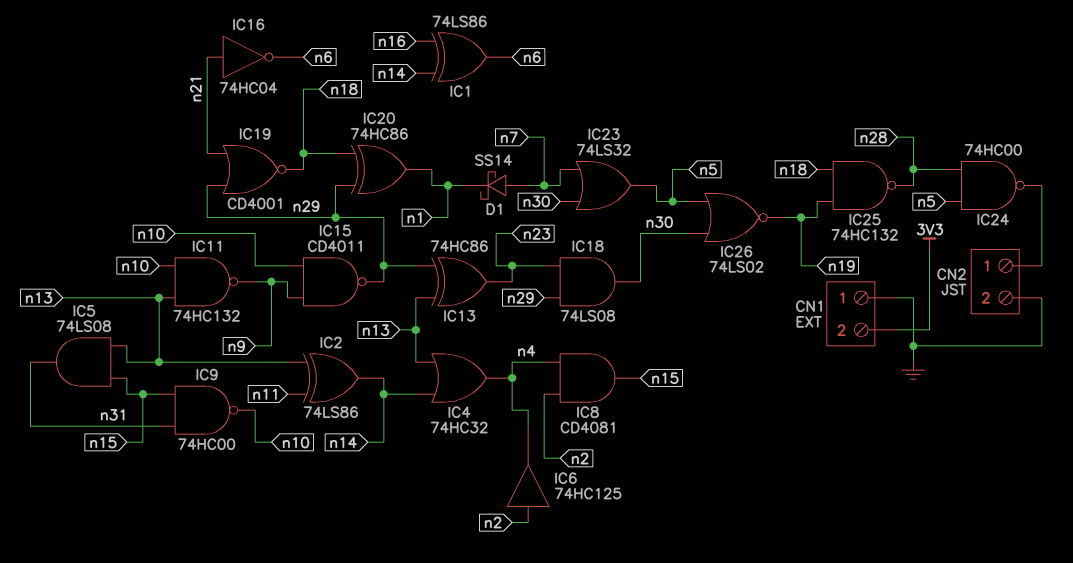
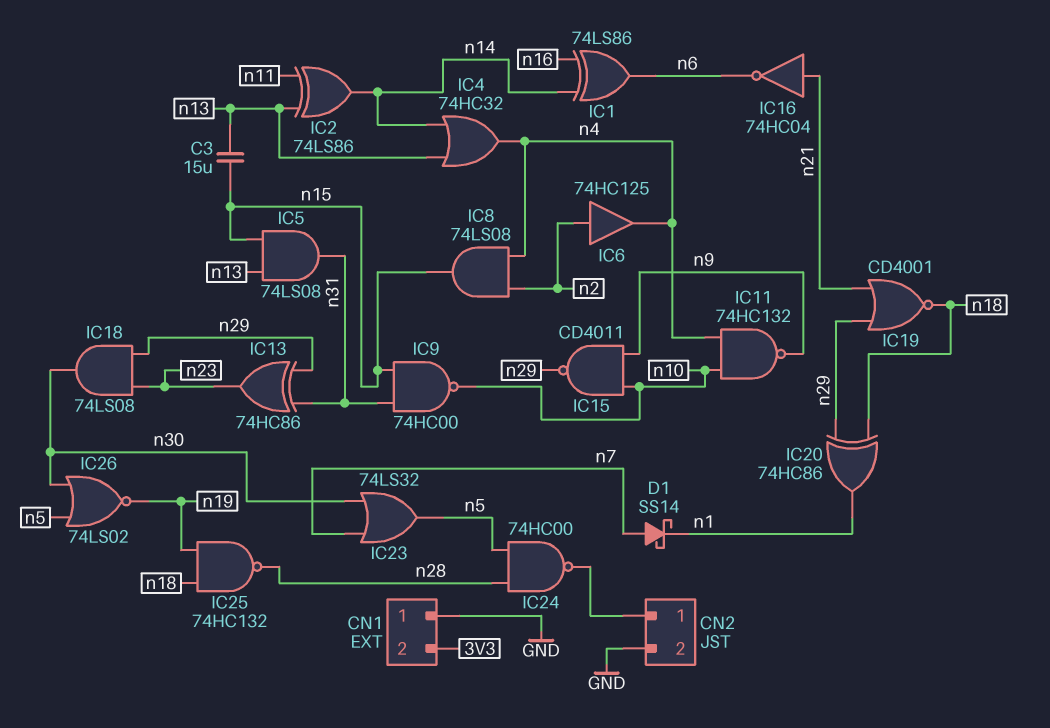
C3: none -> 15uF (n13, n15)
IC8: AND CD4081 (in n2, in n4, out n15) -> AND 74LS08 (in n2, in n4, out n15)
IC11: NAND 74HC132 (in n10, in n13, out n9) -> NAND 74HC132 (in n4, in n10, out n9)
IC13: XOR 74HC86 (in n13, in n29, out n23) -> XOR 74HC86 (in n29, in n31, out n23)

